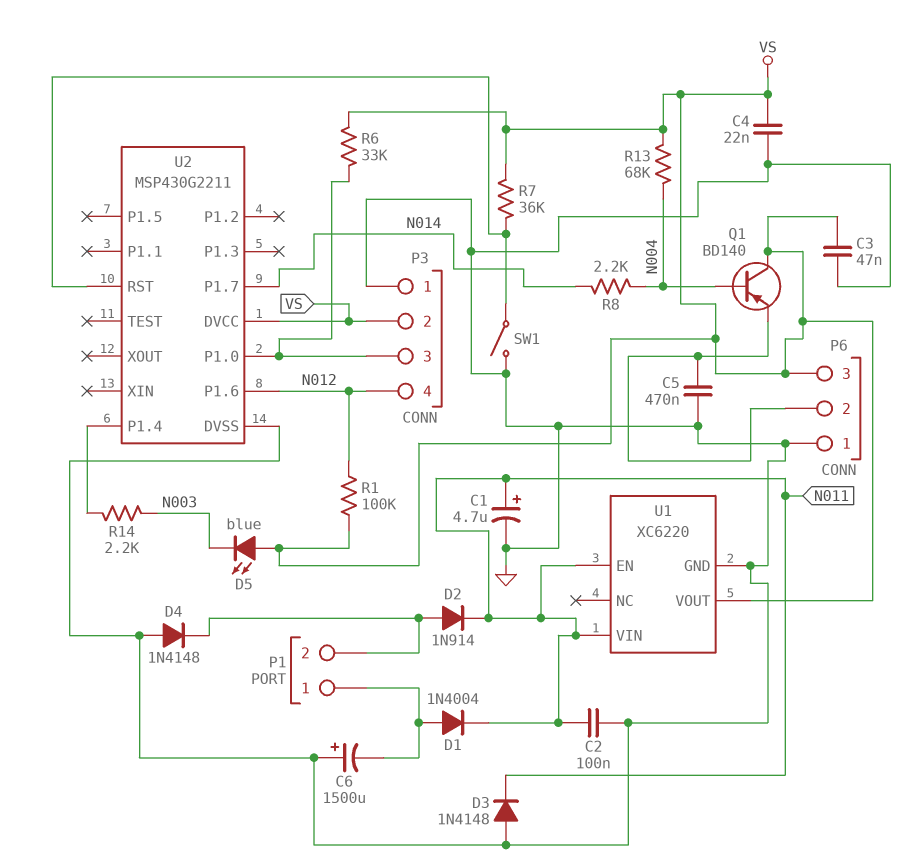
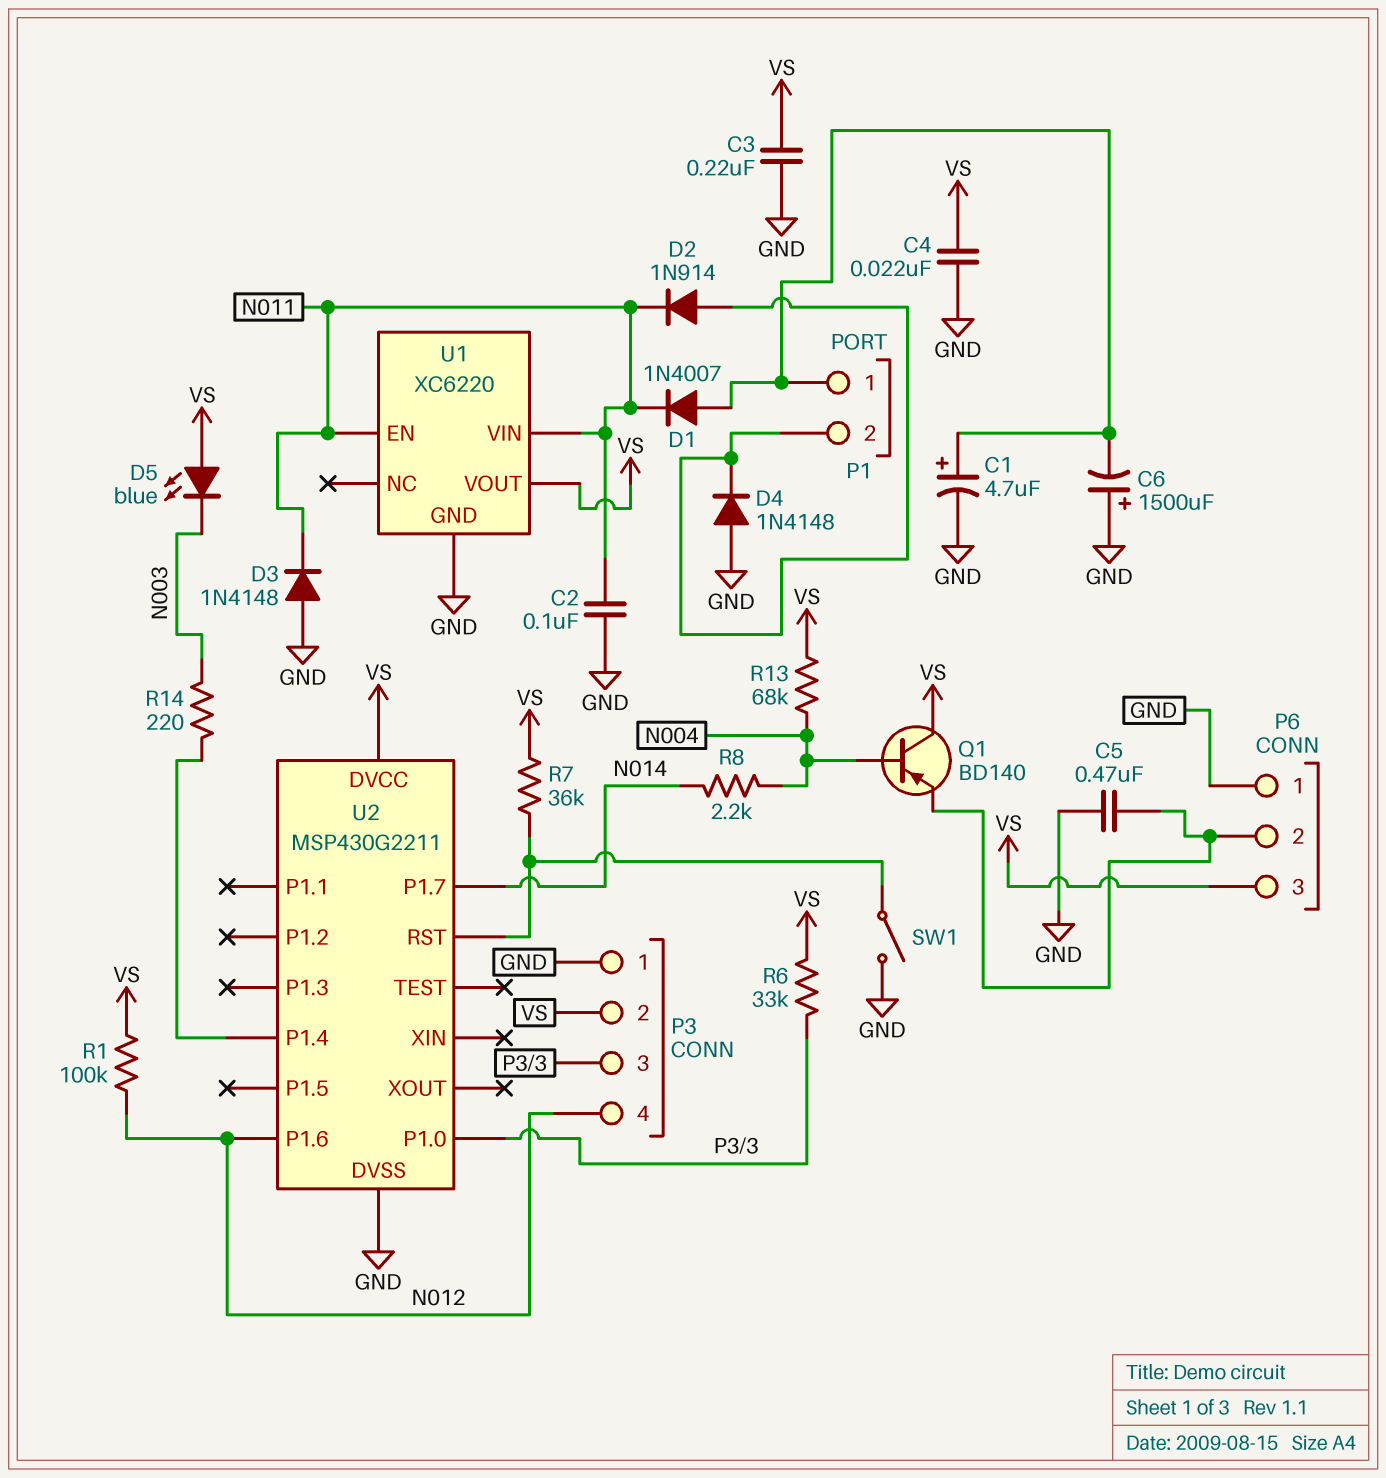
C1: 4.7uF (plus N011, minus GND) -> 4.7uF (plus P1/1, minus GND)
C3: 47nF (GND, VS) -> 220nF (GND, VS)
D1: diode 1N4004 (A P1/1, K N011) -> diode 1N4007 (A P1/1, K N011)
R14: 2.2k (N003, U2/P1.4) -> 220 (N003, U2/P1.4)

